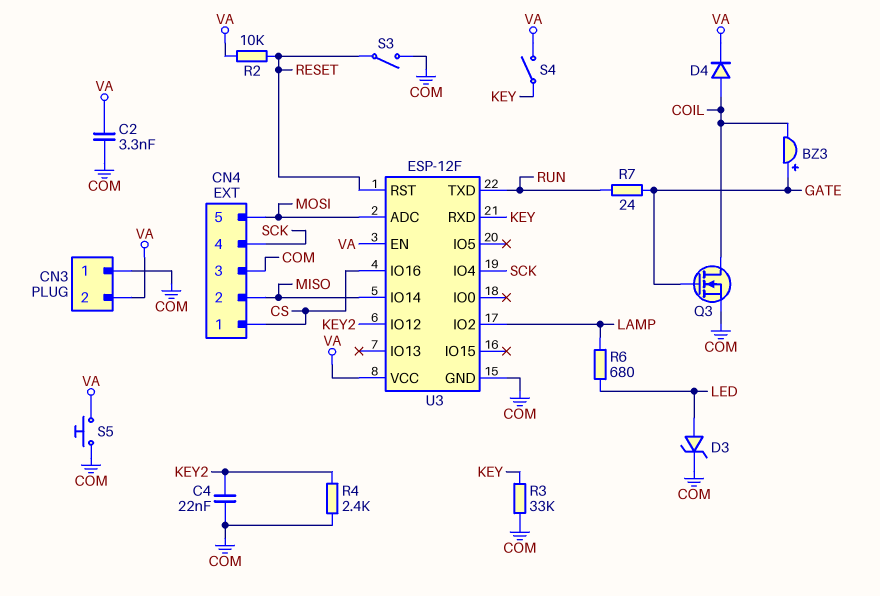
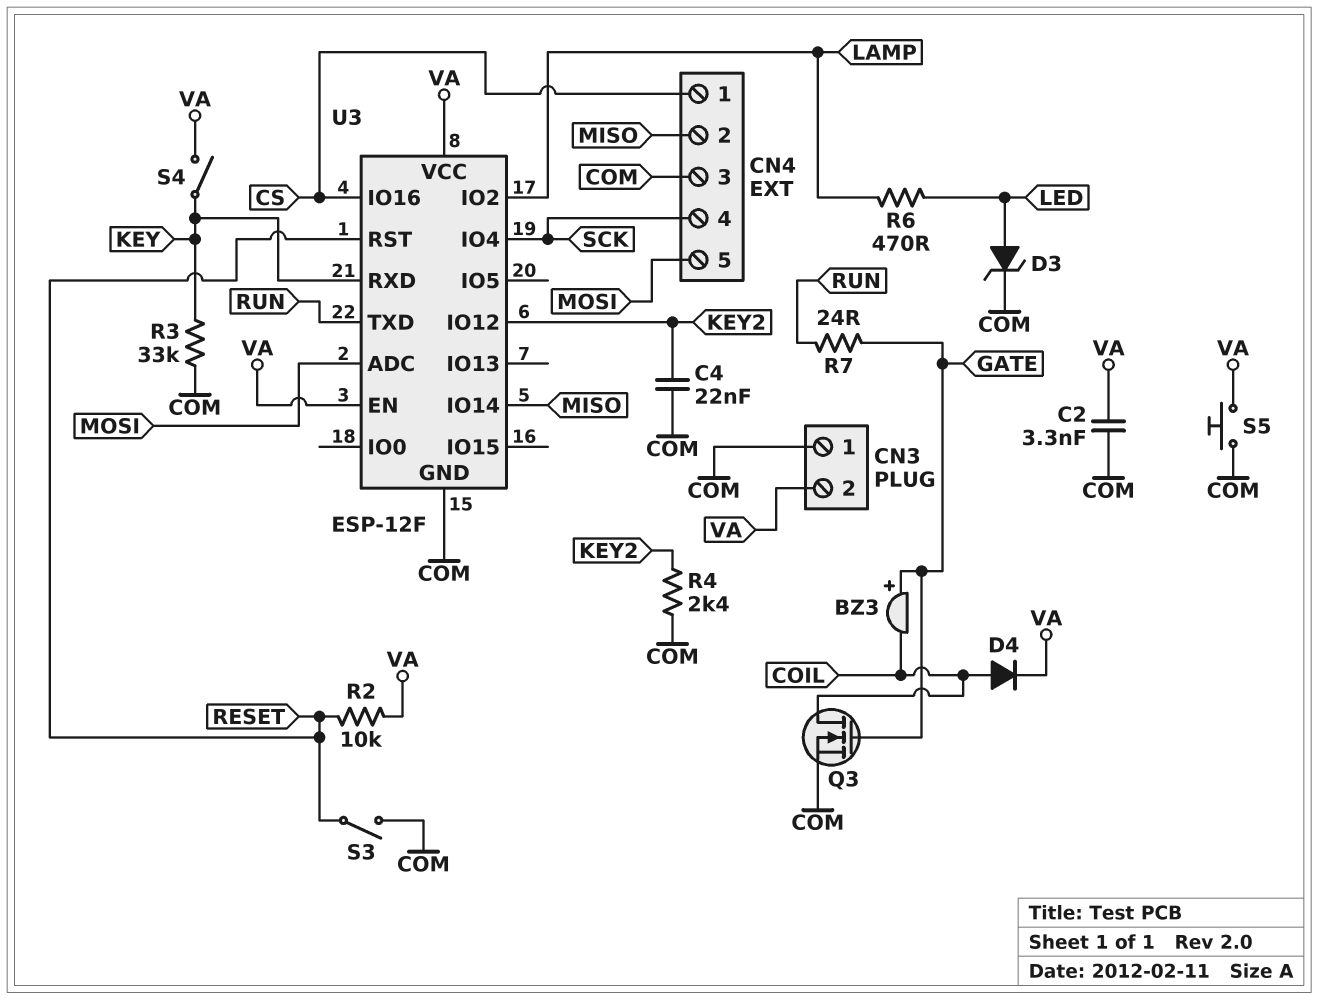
R6: 680 (LAMP, LED) -> 470 (LAMP, LED)

